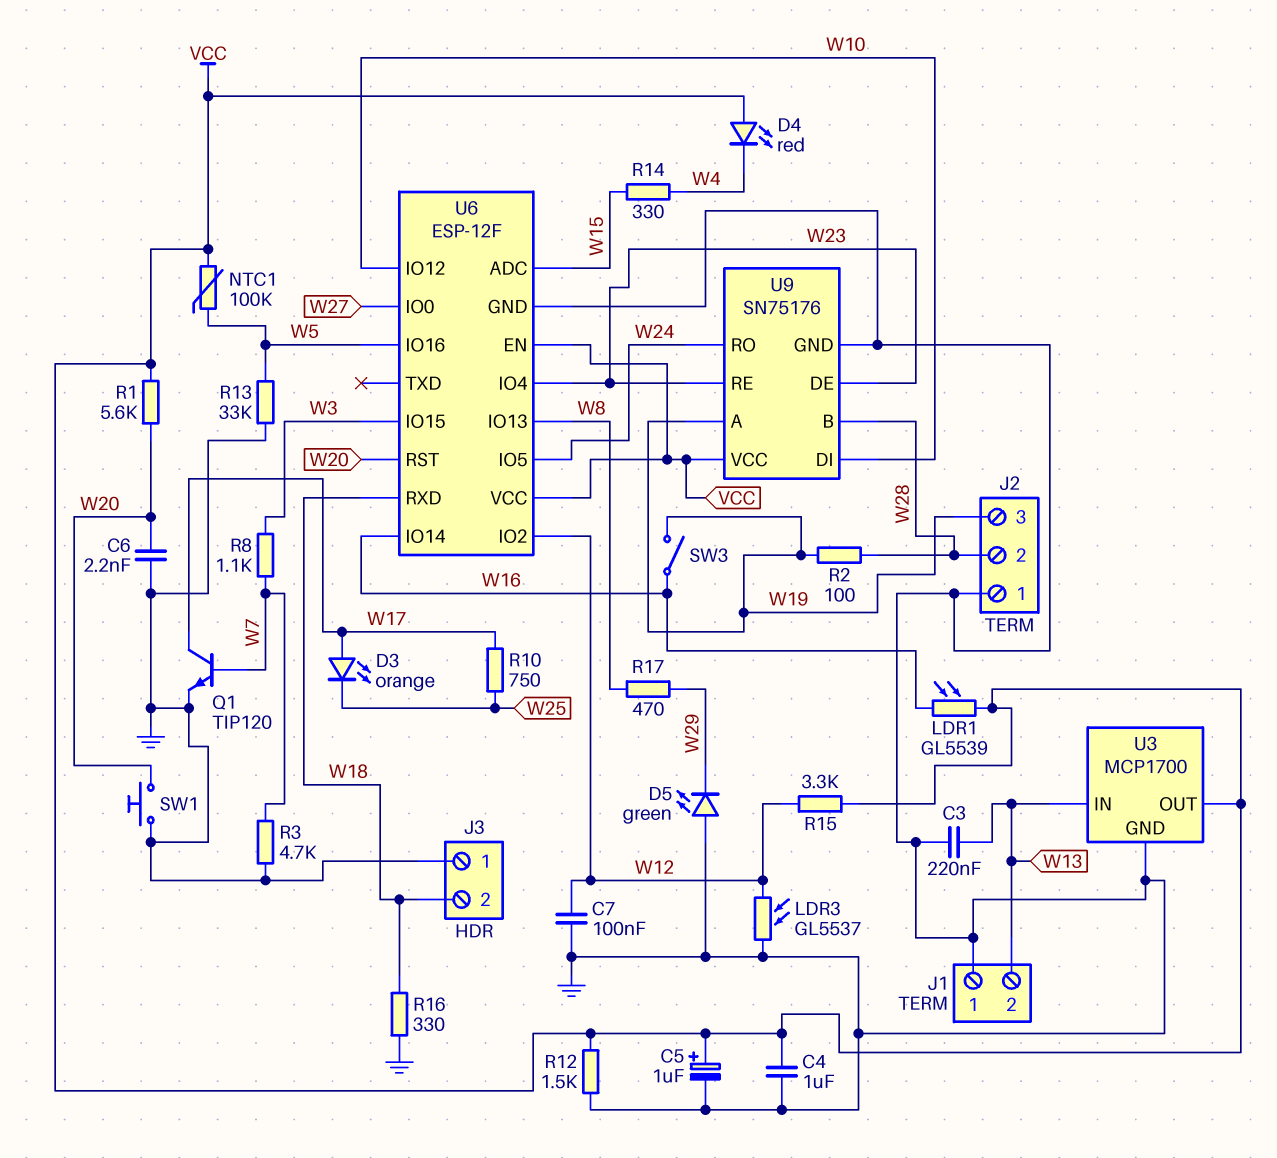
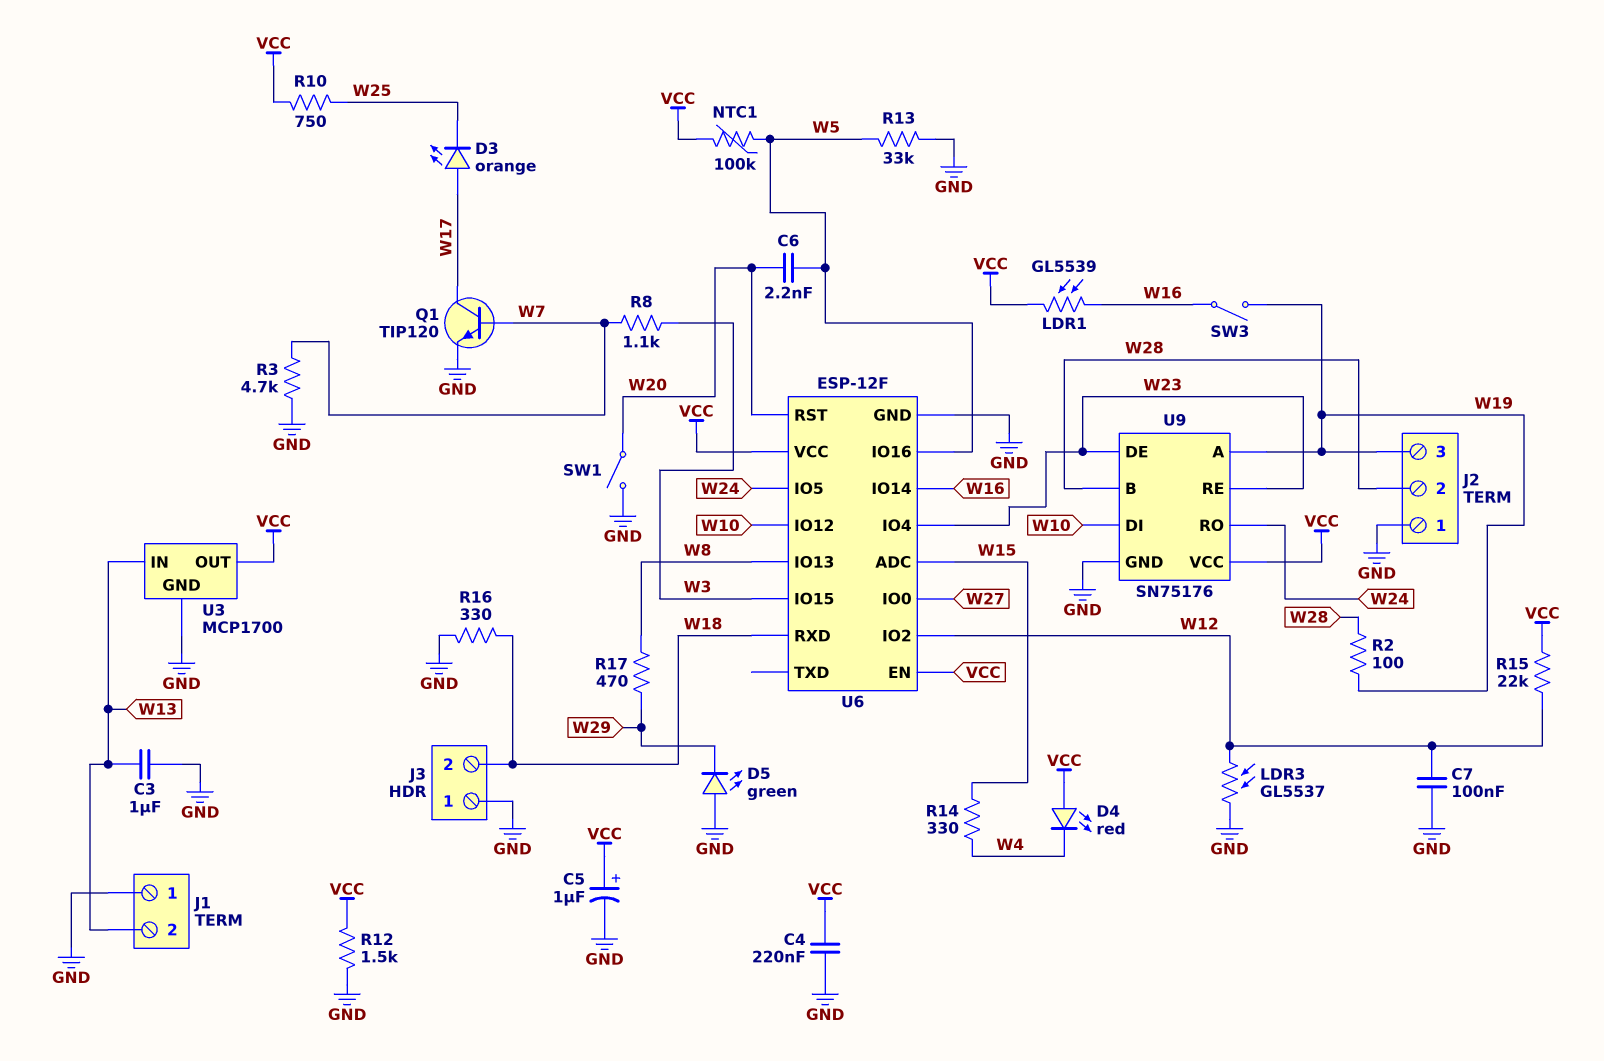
C3: 220nF (GND, W13) -> 1uF (GND, W13)
C4: 1uF (GND, VCC) -> 220nF (GND, VCC)
C6: 2.2nF (GND, W20) -> 2.2nF (W5, W20)
R1: 5.6k (VCC, W20) -> none
R10: 750 (W17, W25) -> 750 (VCC, W25)
R15: 3.3k (VCC, W12) -> 22k (VCC, W12)
SW1: button (GND, W20) -> switch (GND, W20)

